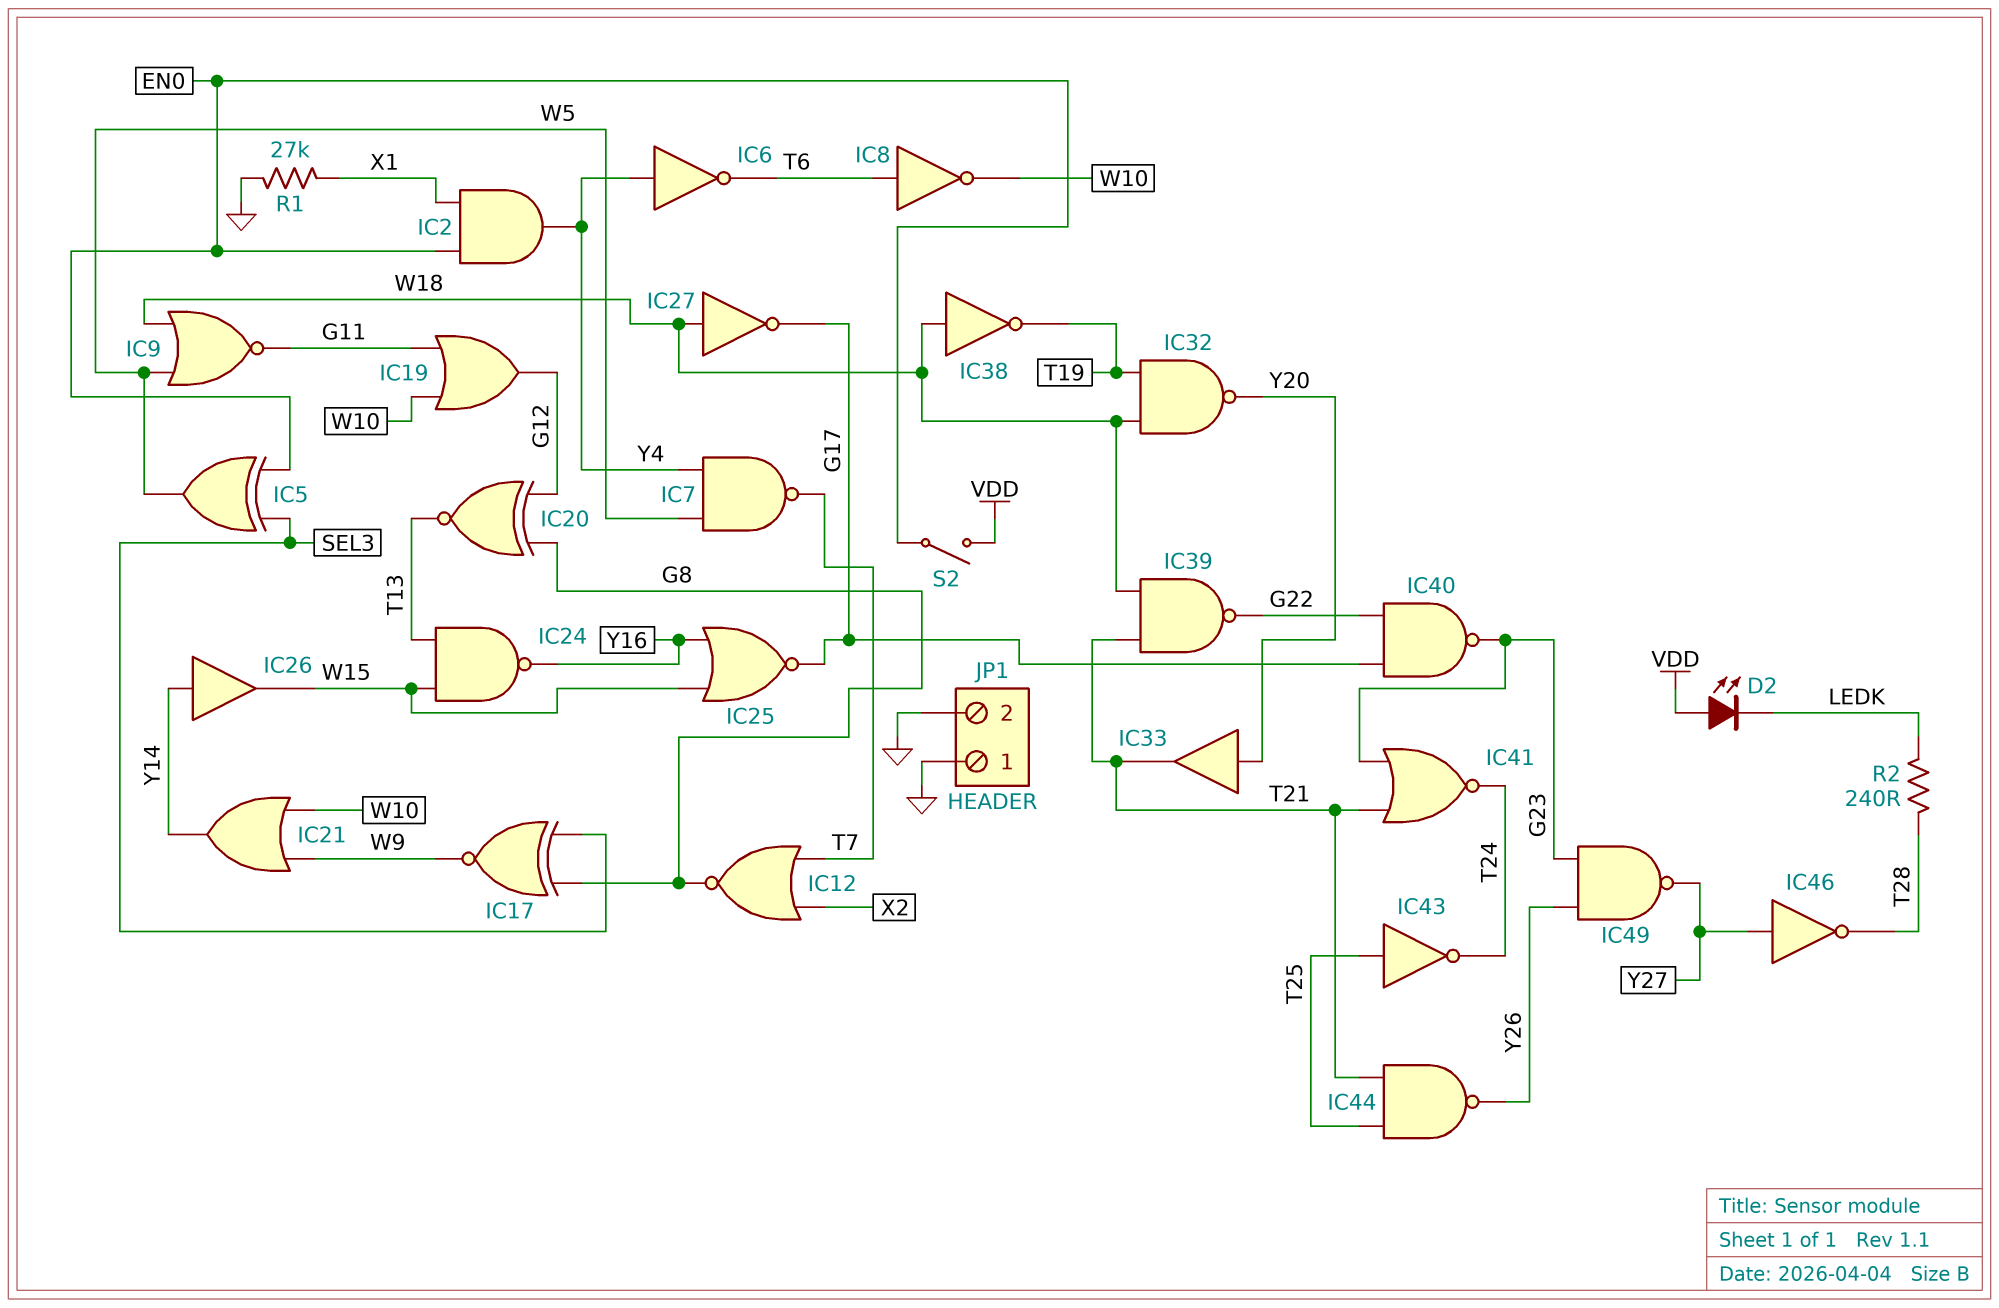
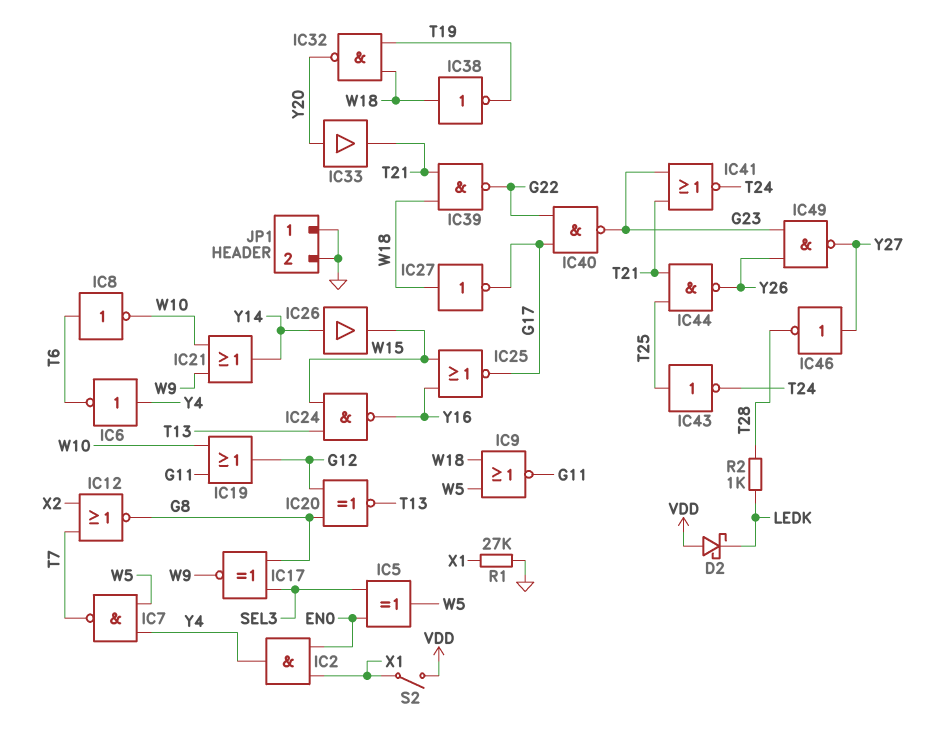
D2: LED (A VDD, K LEDK) -> schottky (A VDD, K LEDK)
R2: 240 (LEDK, T28) -> 1k (LEDK, T28)
S2: switch (EN0, VDD) -> switch (VDD, X1)

